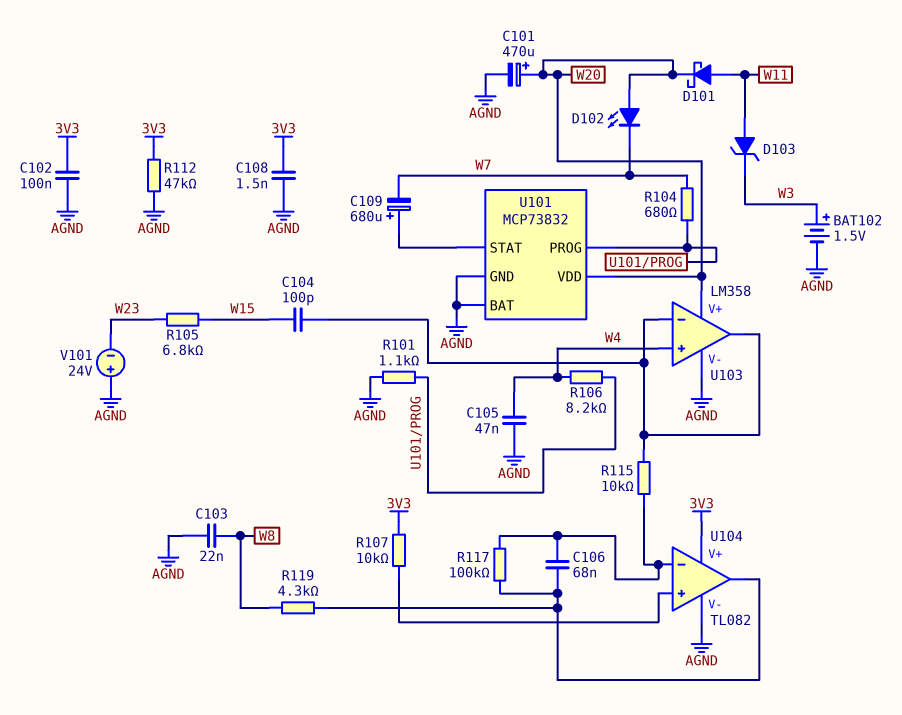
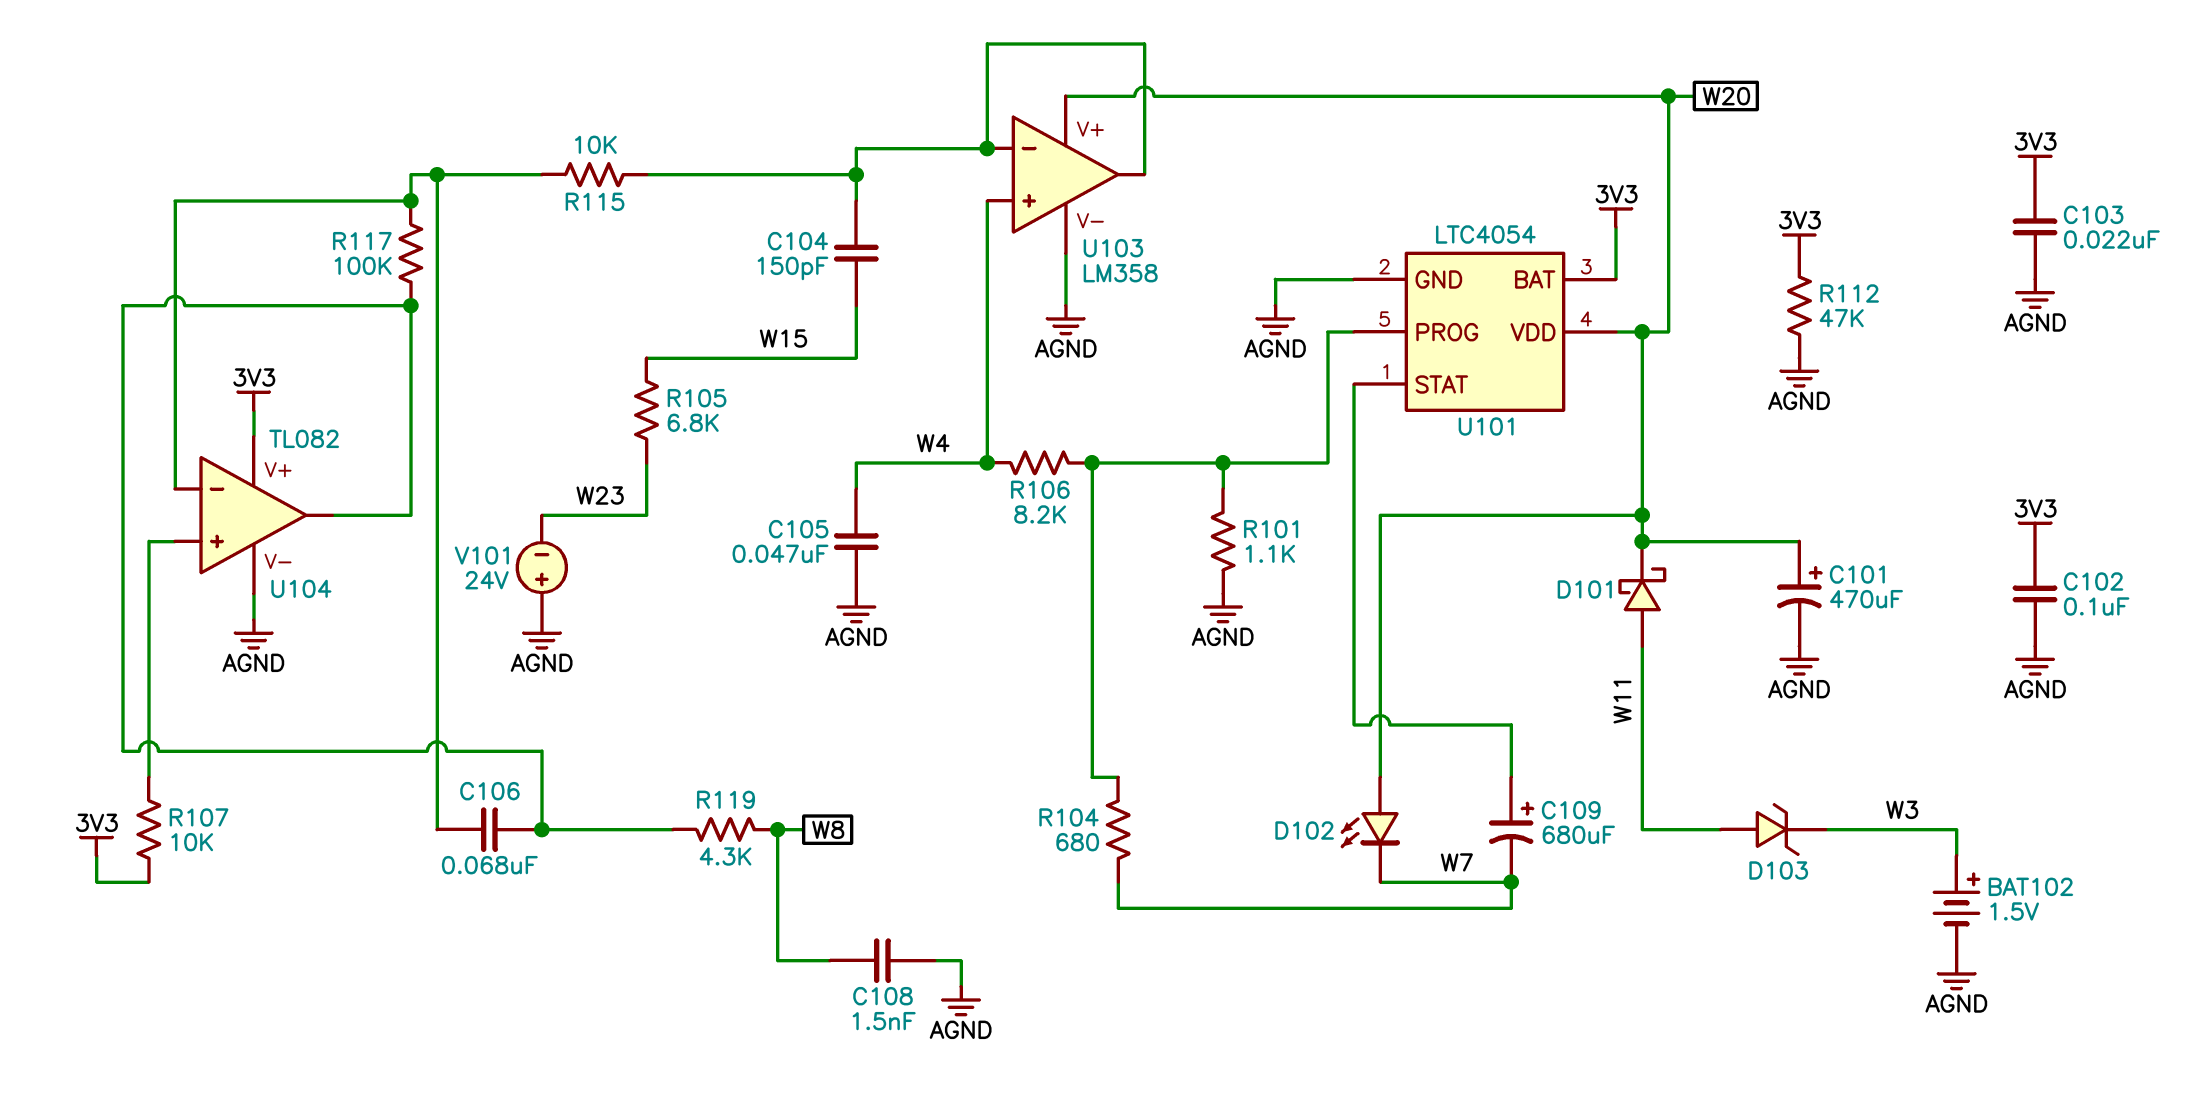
C103: 22nF (AGND, W8) -> 22nF (3V3, AGND)
C104: 100pF (U103/in-, W15) -> 150pF (U103/in-, W15)
C108: 1.5nF (3V3, AGND) -> 1.5nF (AGND, W8)
U101: MCP73832 -> LTC4054
U101 pin BAT: AGND -> 3V3

